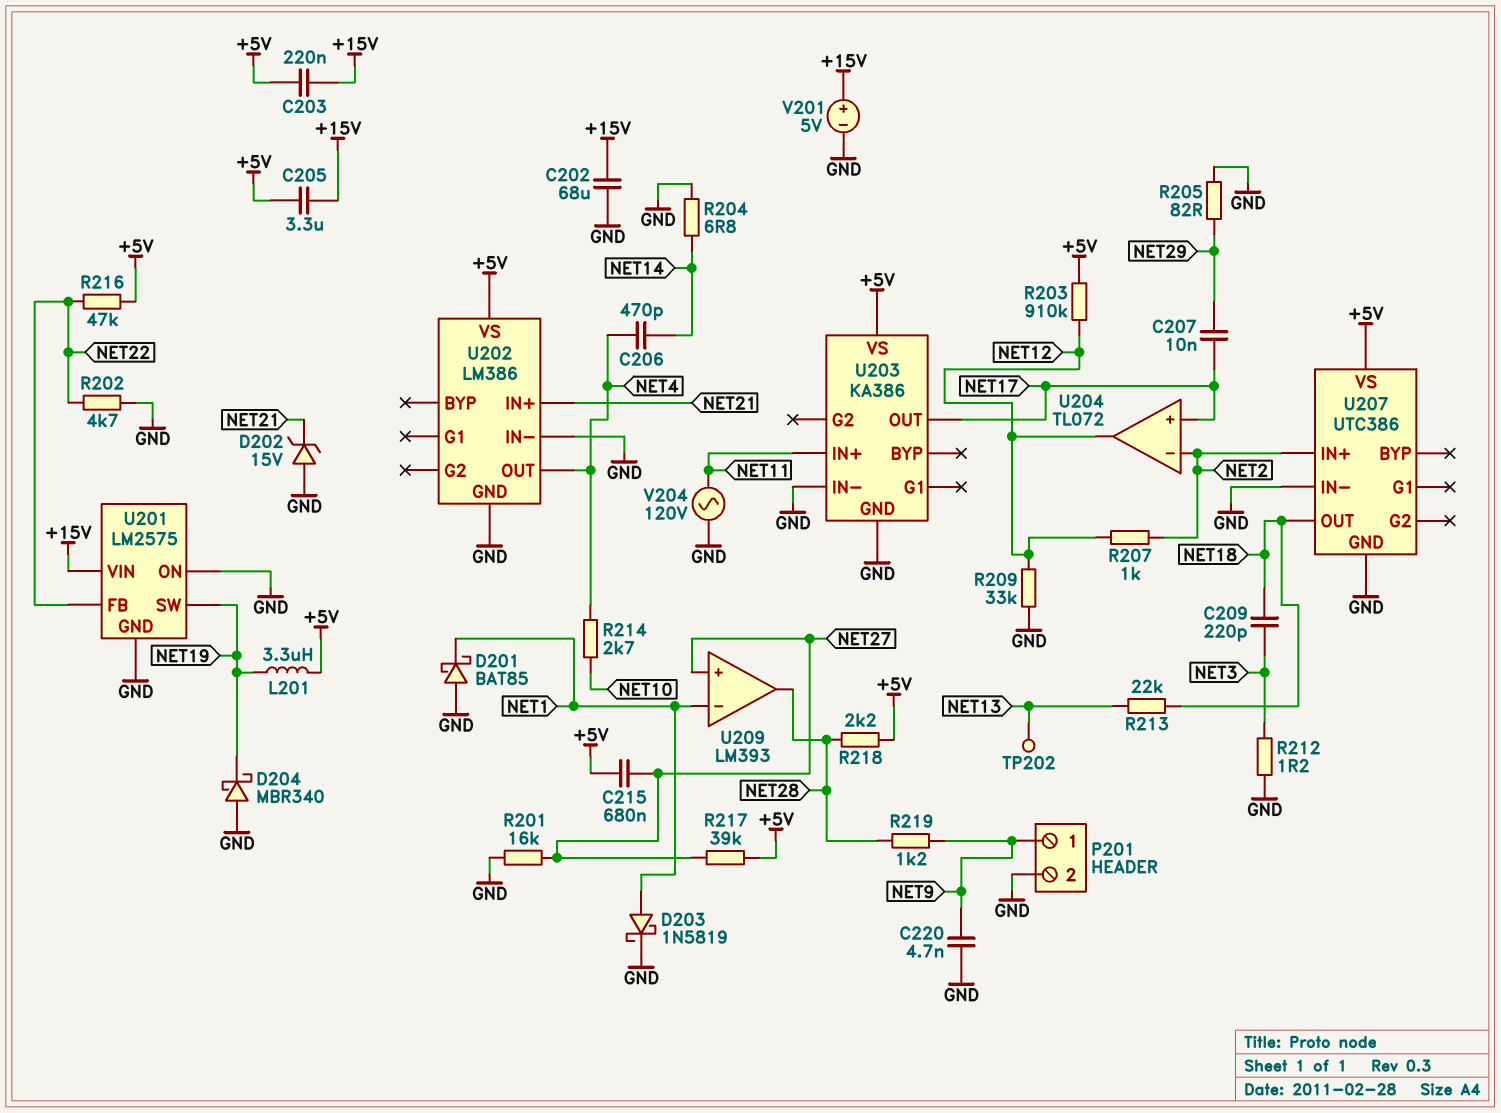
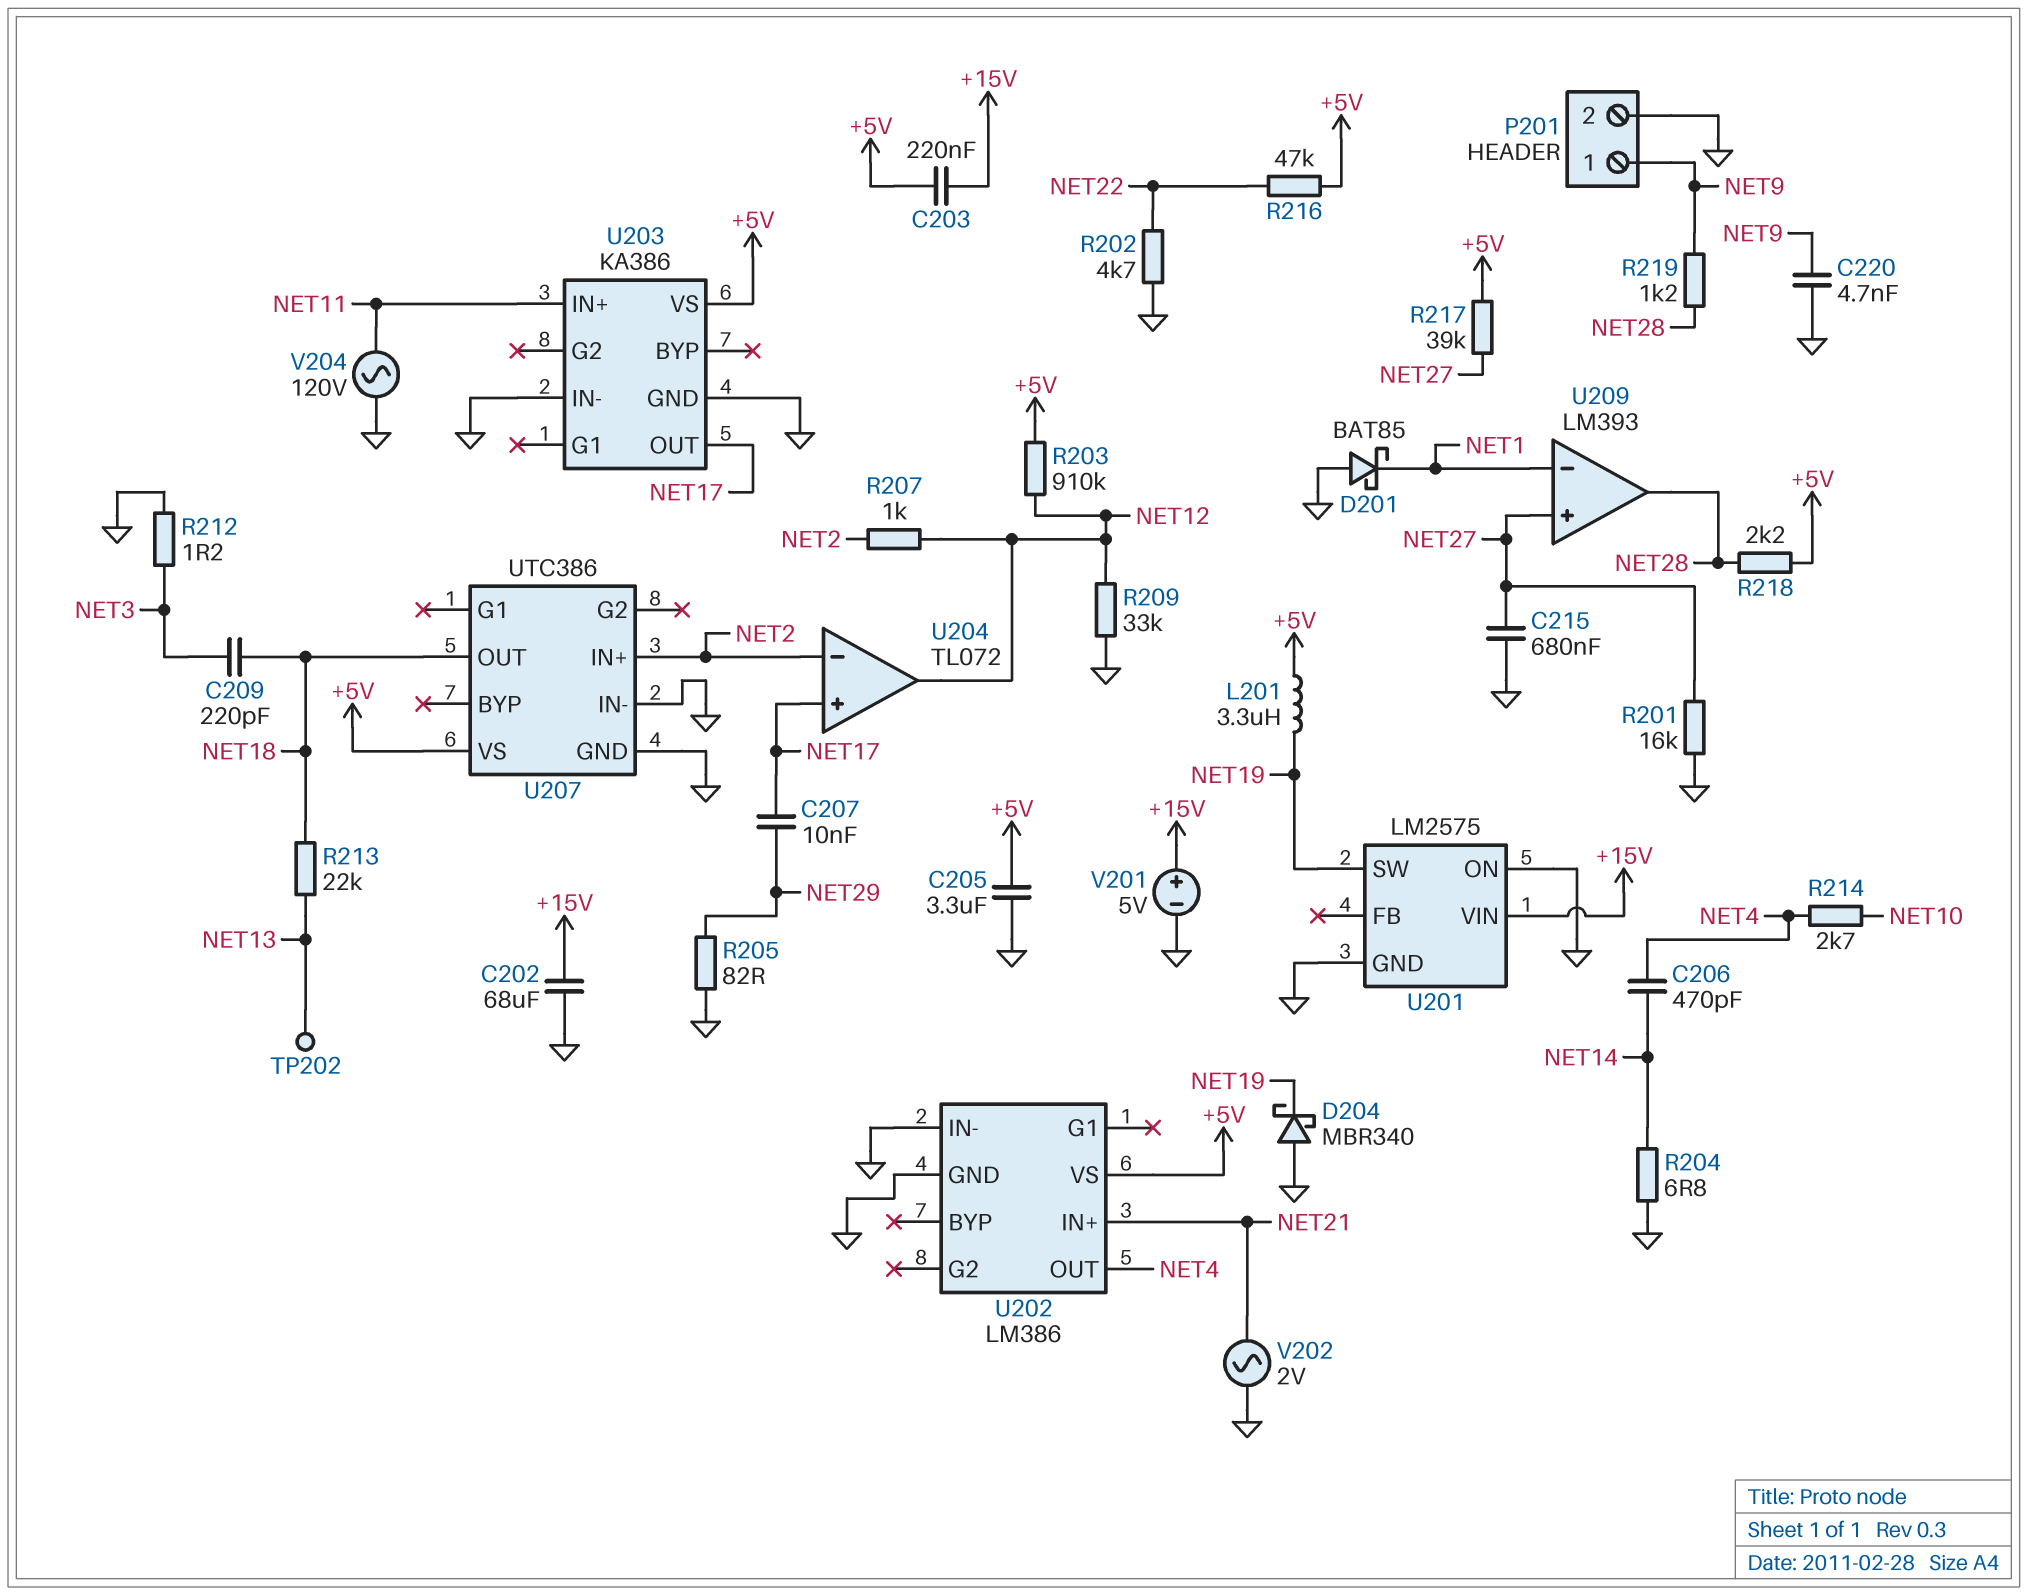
C205: 3.3uF (+5V, +15V) -> 3.3uF (+5V, GND)
C215: 680nF (+5V, NET27) -> 680nF (GND, NET27)
D202: zener 15V (A GND, K NET21) -> none
D203: schottky 1N5819 (A NET1, K GND) -> none
U201 pin FB: NET22 -> none
V202: none -> AC 2V (GND, NET21)

